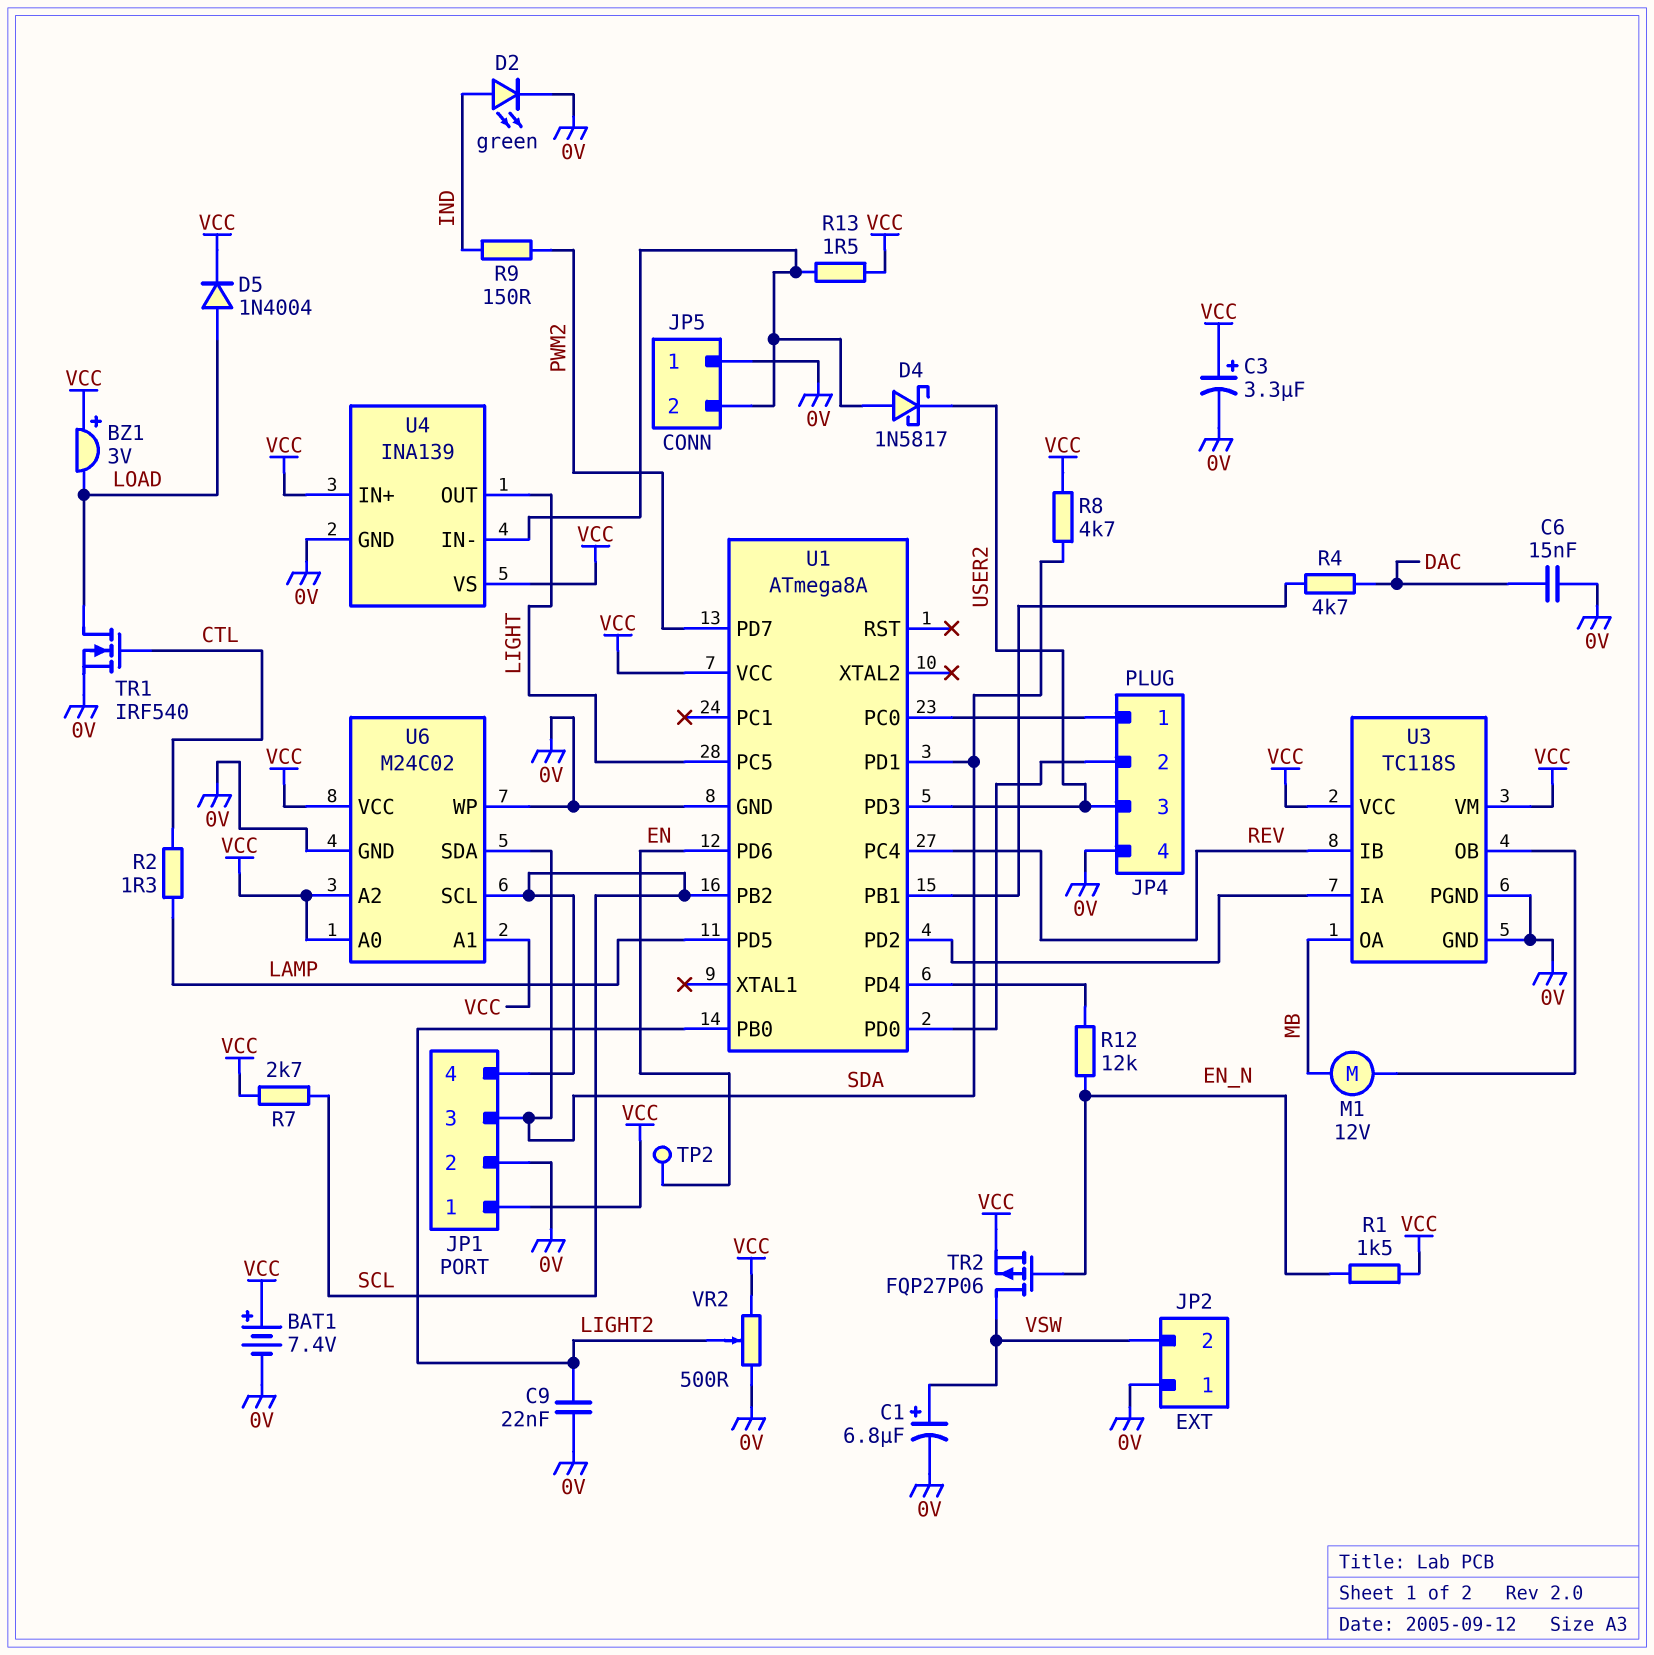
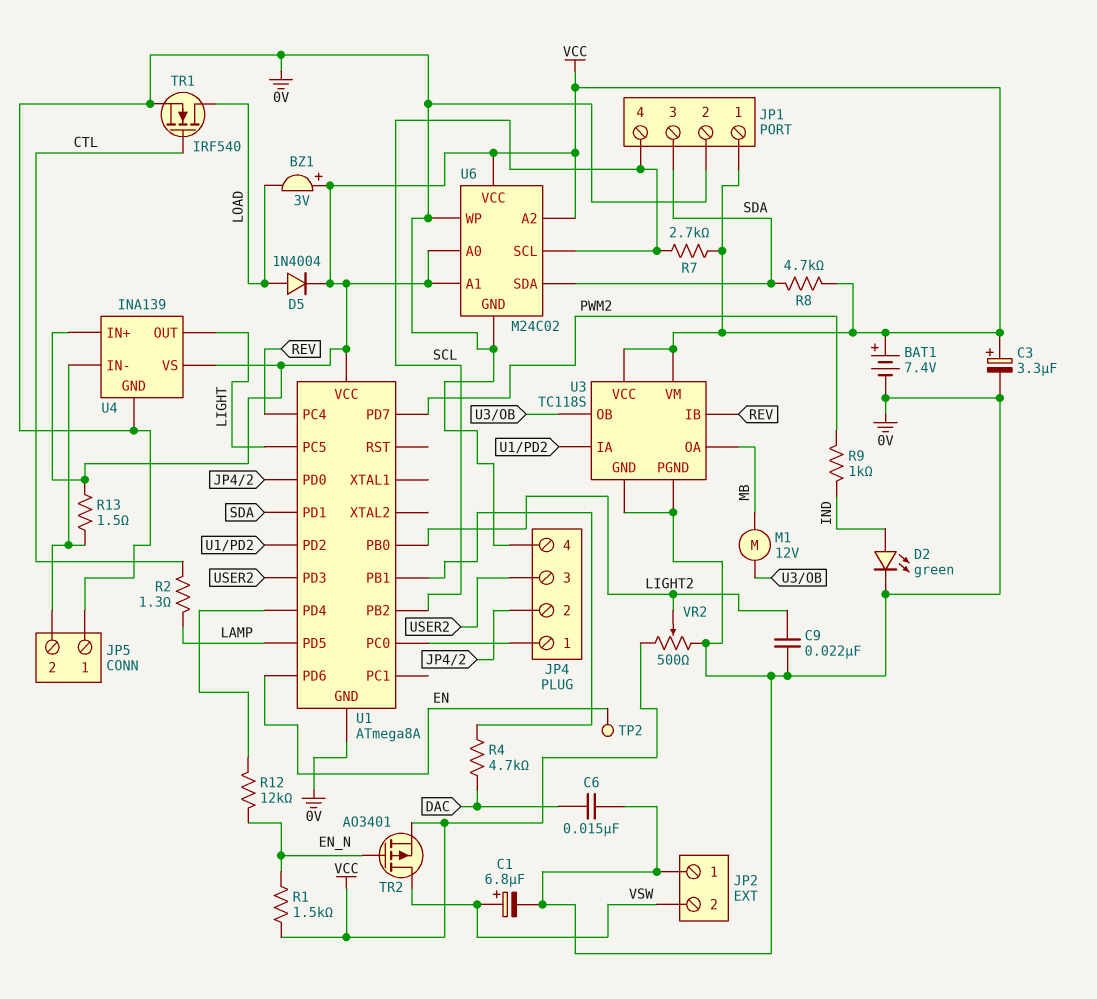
D4: schottky 1N5817 (A JP5/2, K USER2) -> none
R9: 150 (IND, PWM2) -> 1k (IND, PWM2)
TR2: PMOS FQP27P06 (G EN_N, D VSW, S VCC) -> PMOS AO3401 (G EN_N, D VSW, S VCC)

